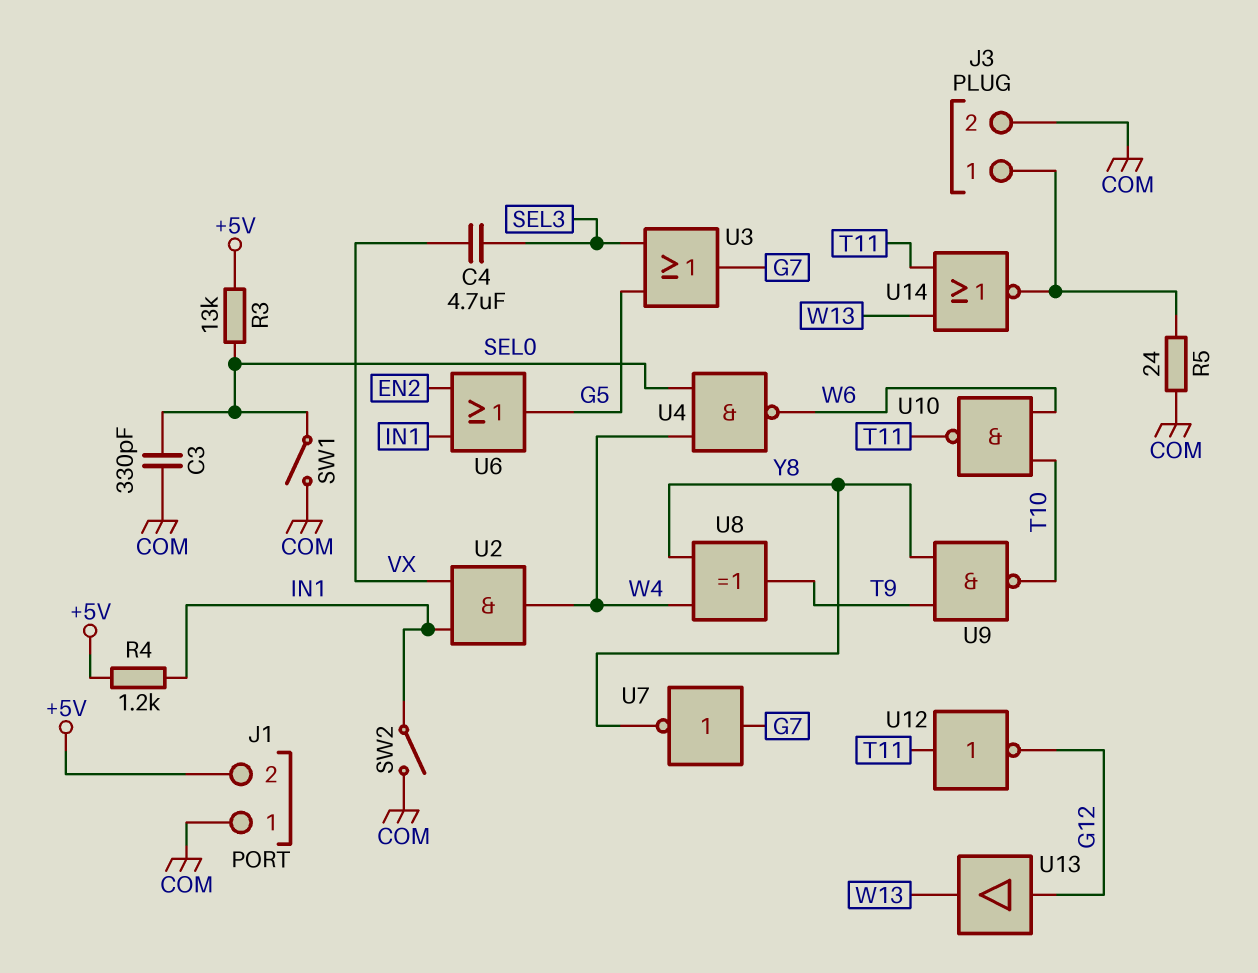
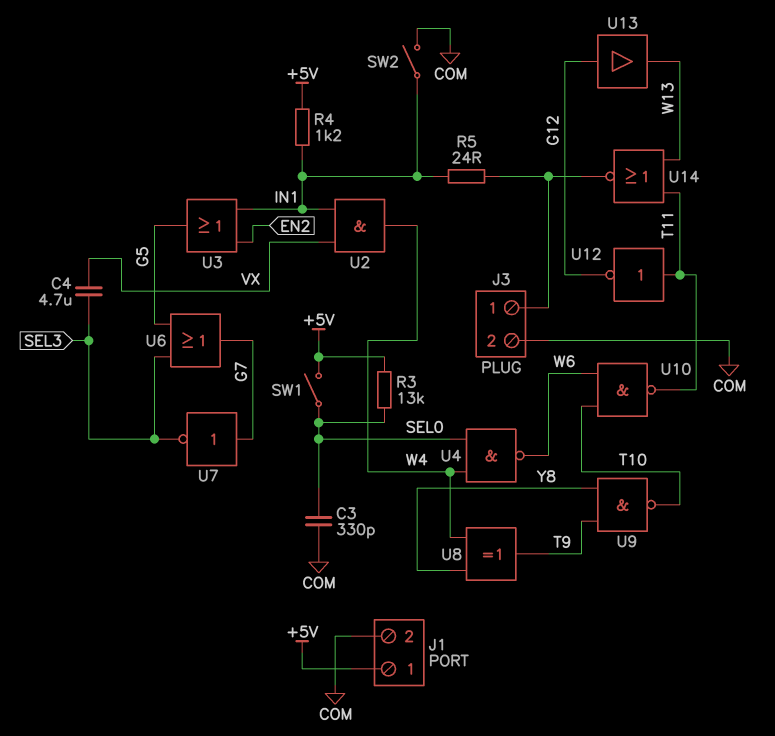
J1 pin 1: COM -> +5V
J1 pin 2: +5V -> COM
R5: 24 (COM, J3/1) -> 24 (IN1, J3/1)
SW1: switch (COM, SEL0) -> switch (+5V, SEL0)
U3: OR (in G5, in SEL3, out G7) -> OR (in EN2, in IN1, out G5)
U6: OR (in EN2, in IN1, out G5) -> OR (in G5, in SEL3, out G7)
U7: NOT (in G7, out Y8) -> NOT (in G7, out SEL3)

